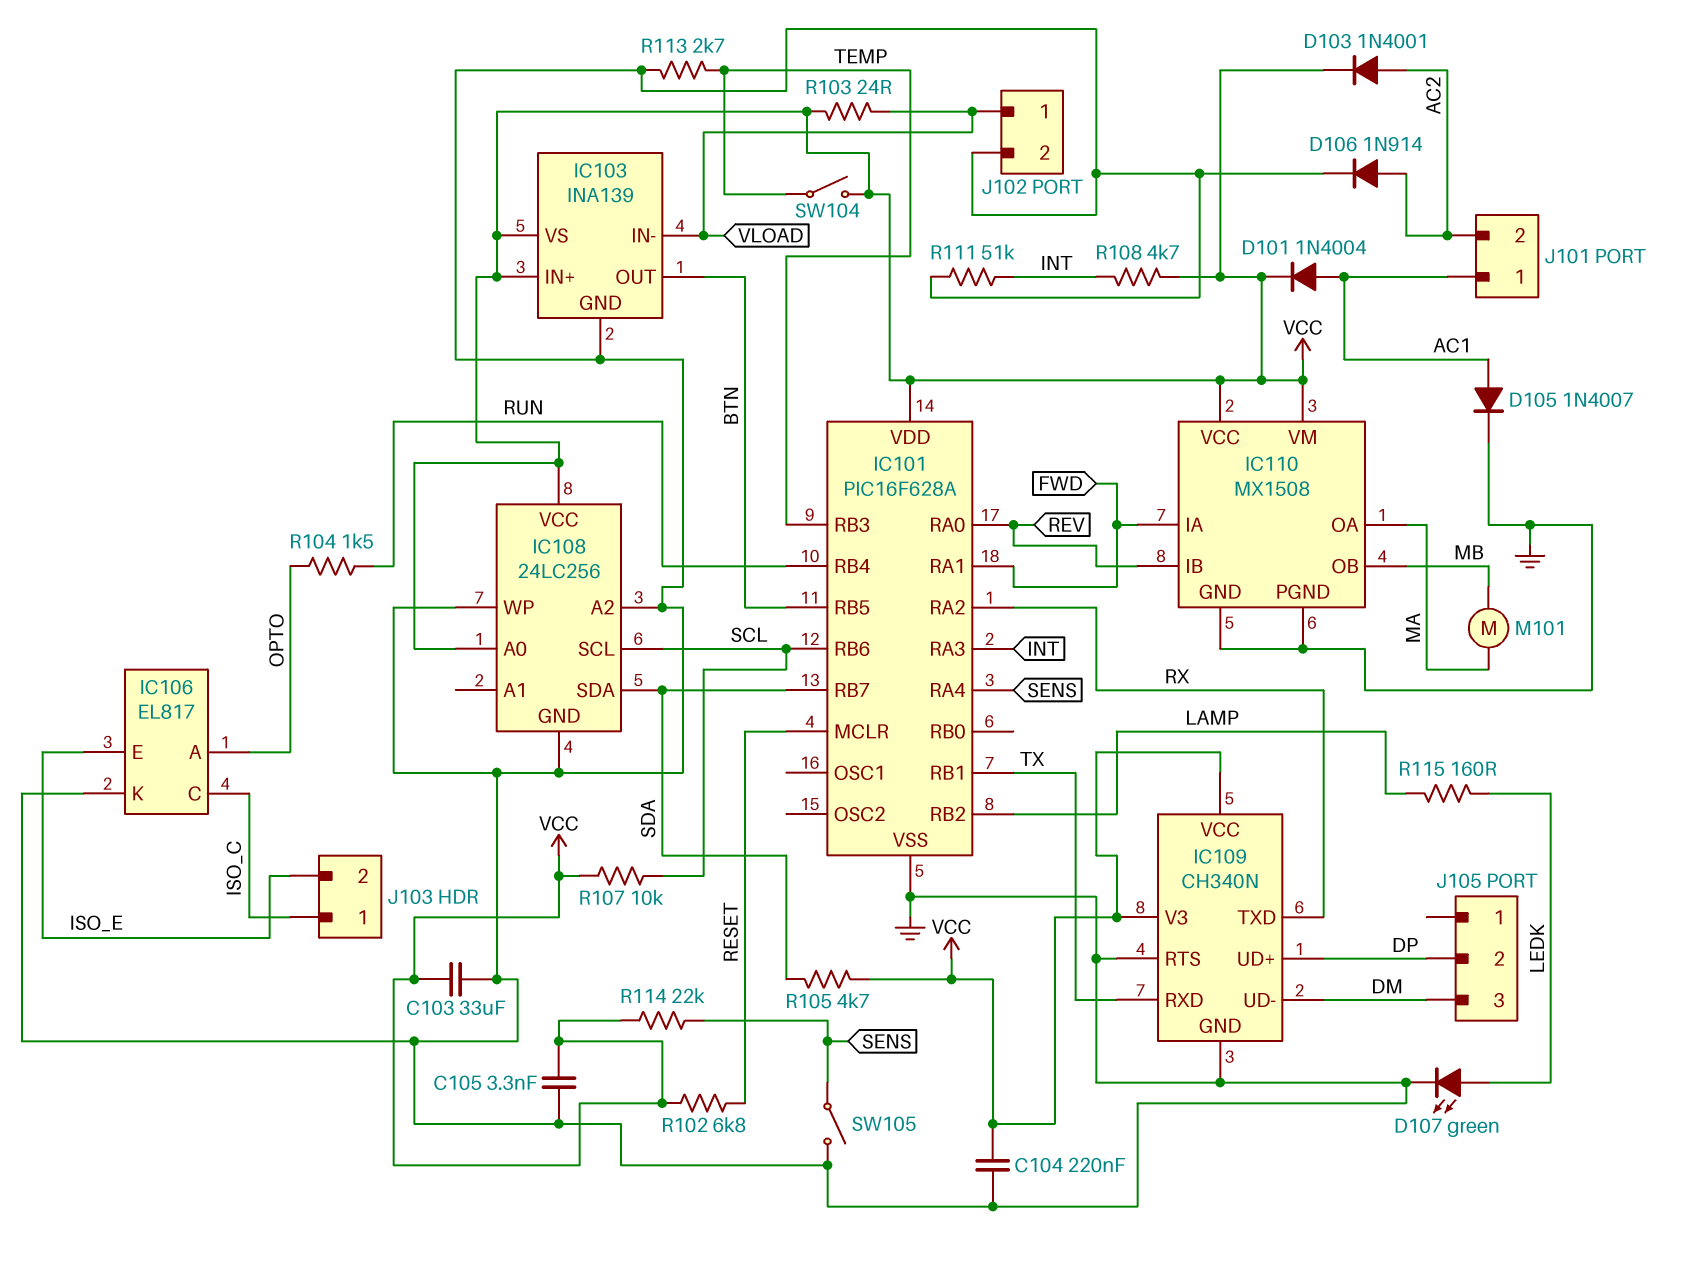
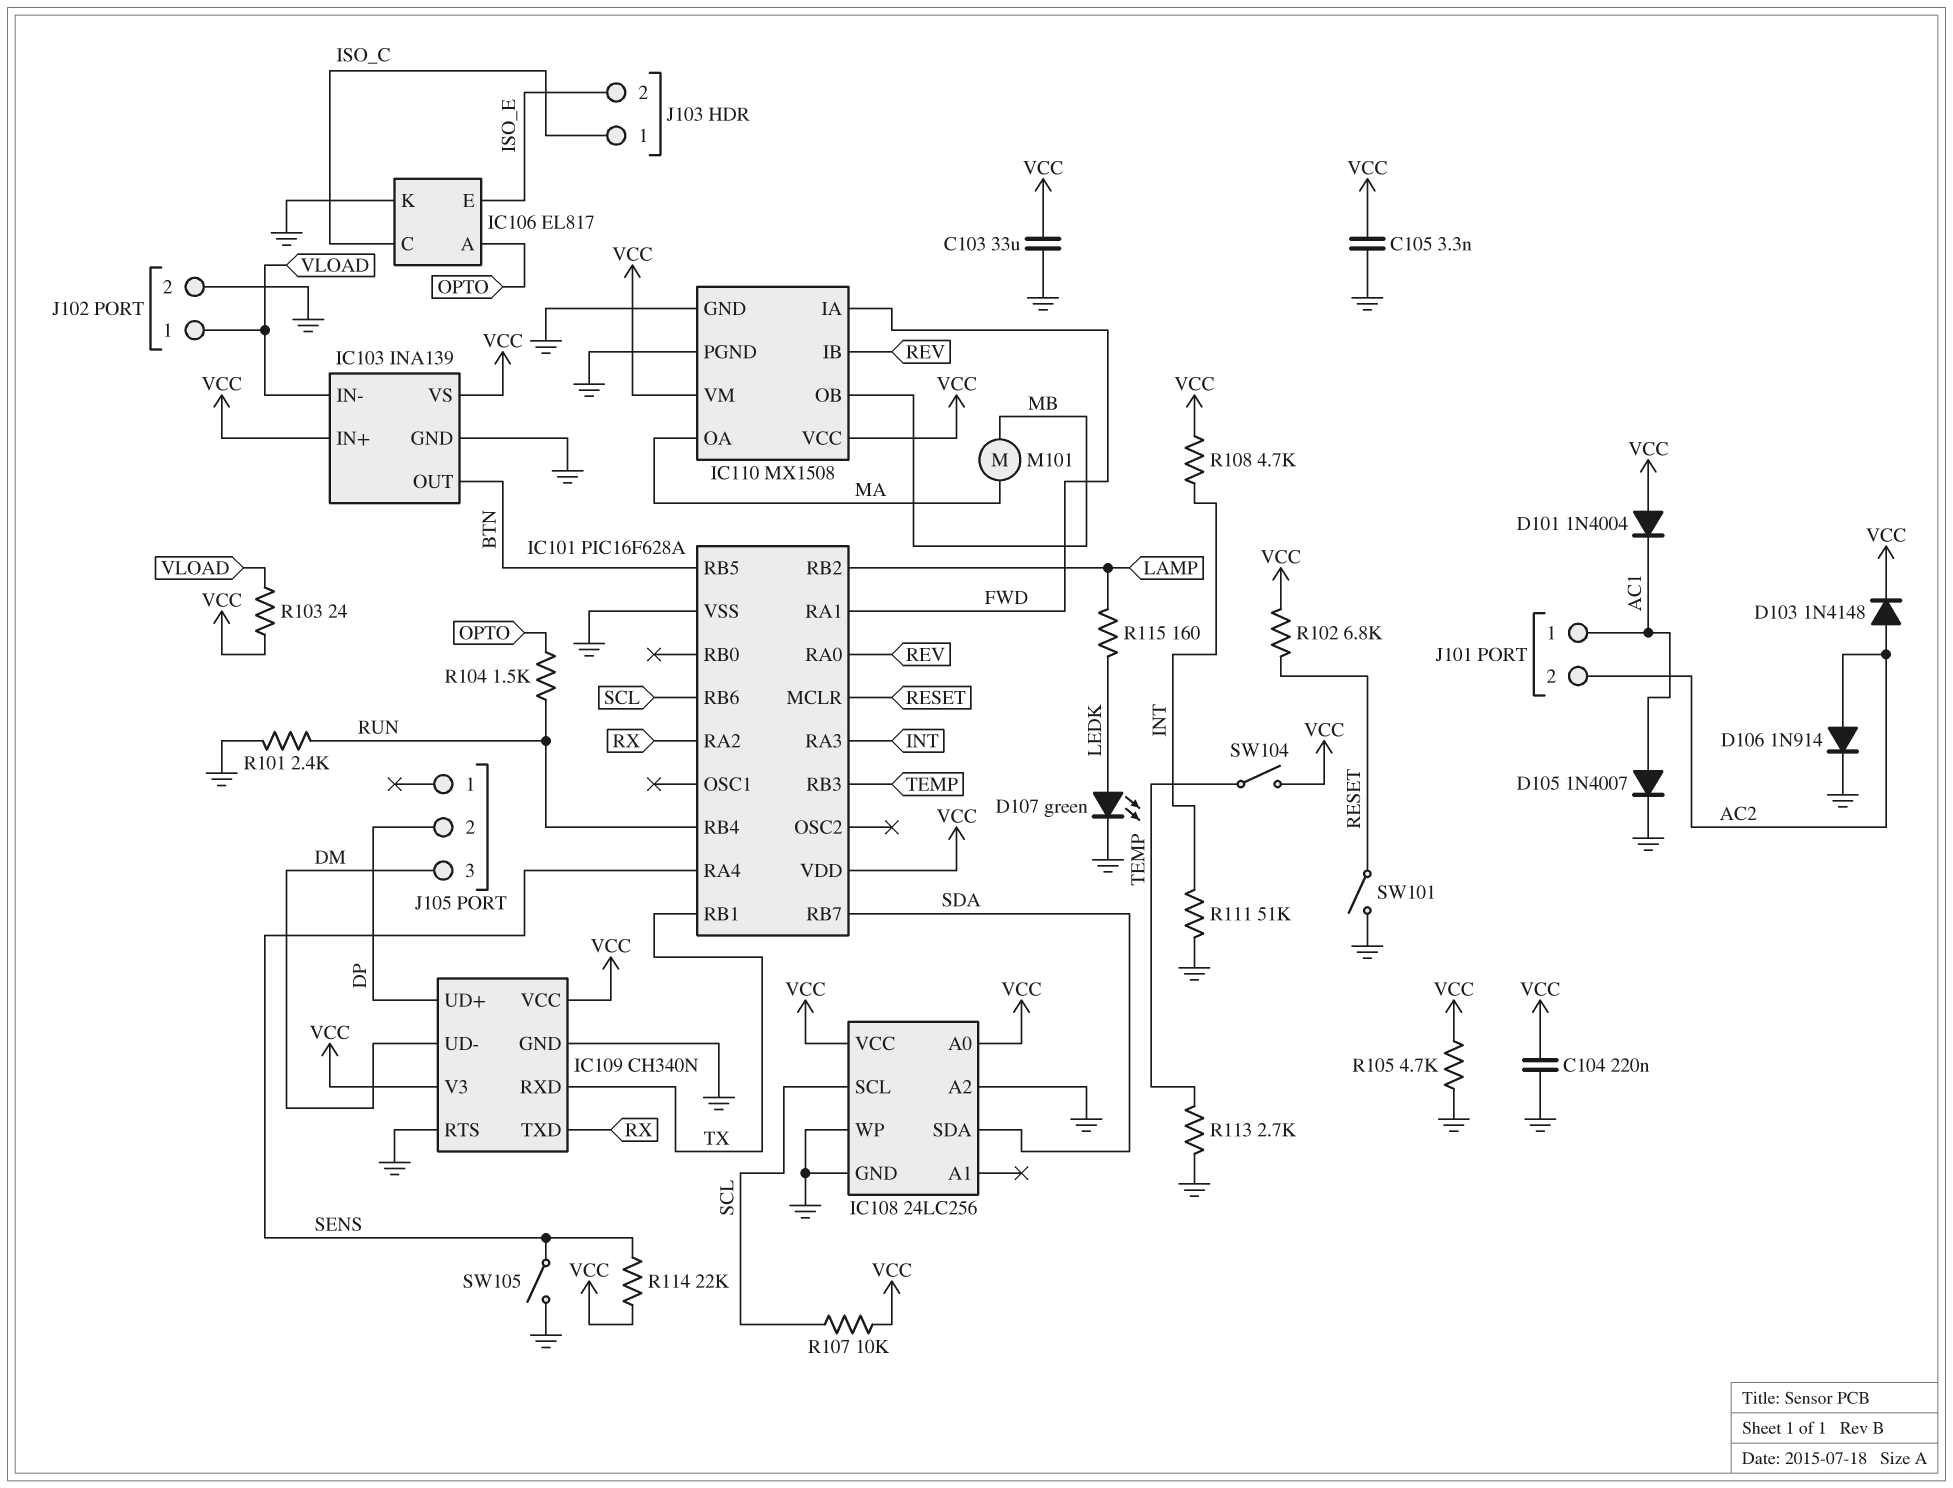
D101: diode 1N4004 (A AC1, K VCC) -> diode 1N4004 (A VCC, K AC1)
D103: diode 1N4001 (A AC2, K VCC) -> diode 1N4148 (A AC2, K VCC)
R101: none -> 2.4k (GND, RUN)
R105: 4.7k (SDA, VCC) -> 4.7k (GND, VCC)
SW101: none -> switch (GND, RESET)

